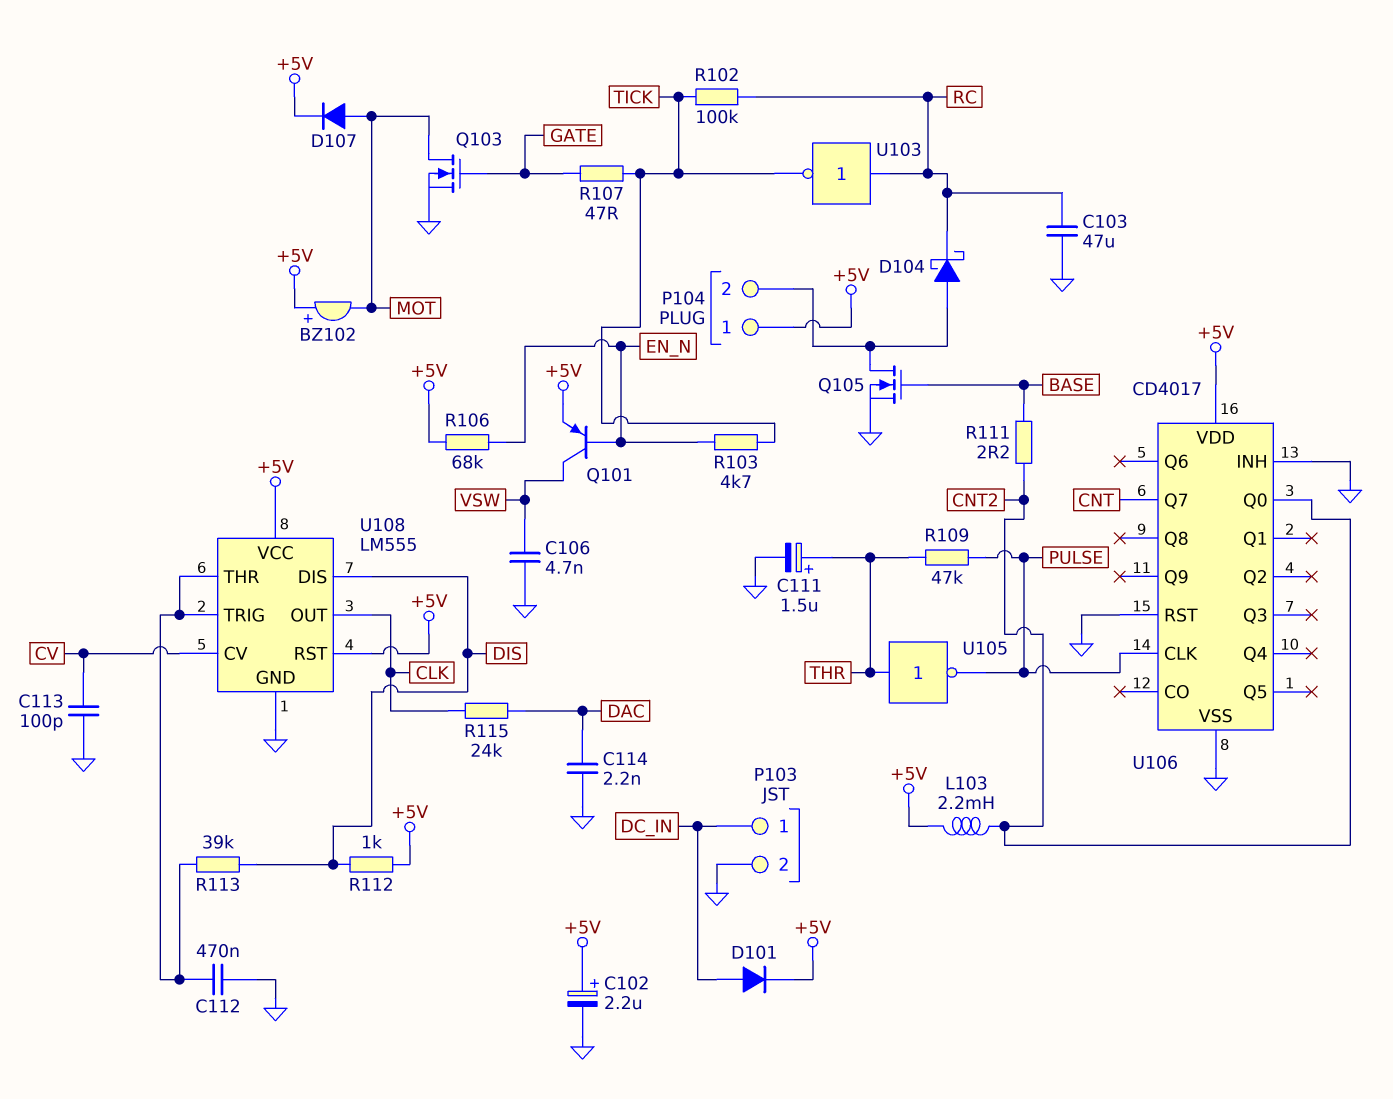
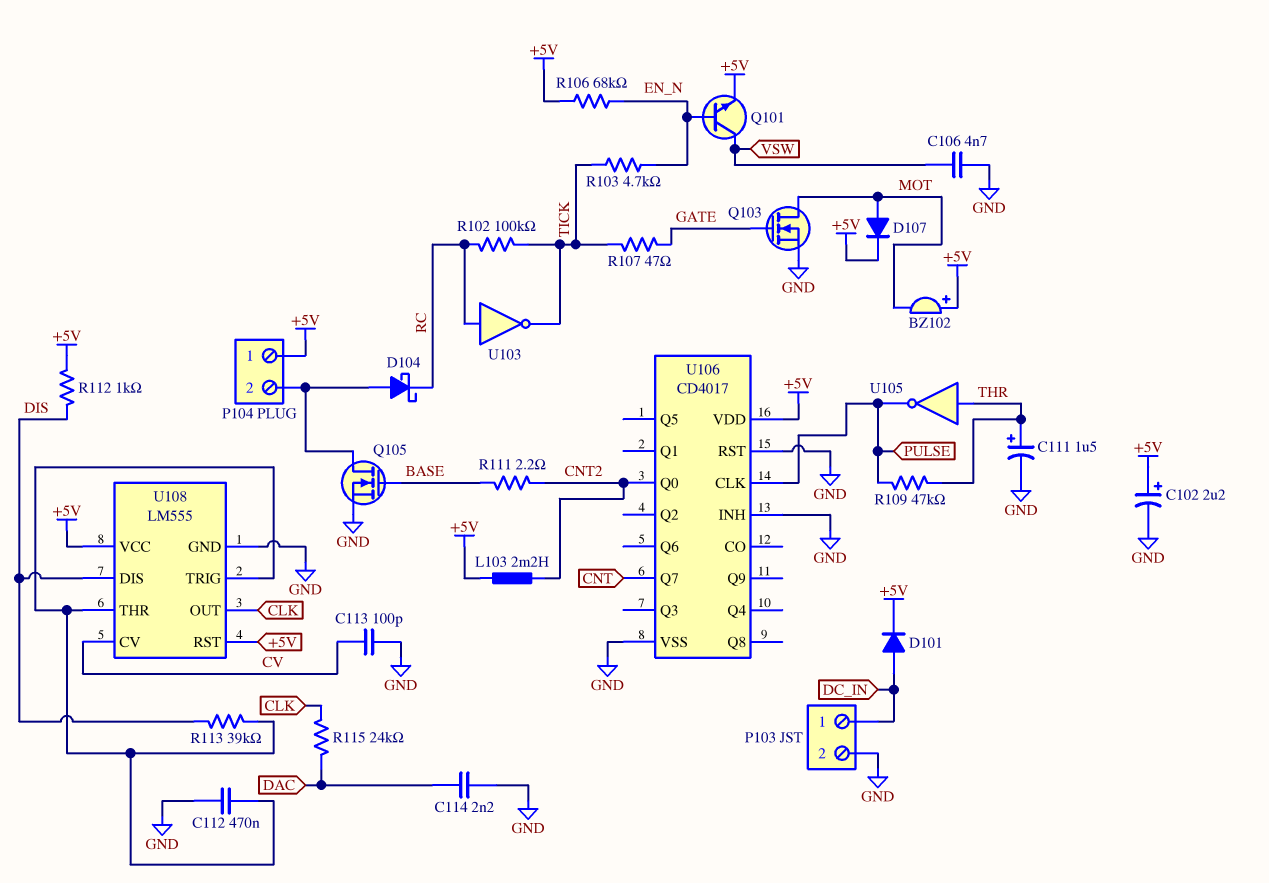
C103: 47uF (GND, RC) -> none
Q101: PNP (B EN_N, C VSW, E +5V) -> NPN (B EN_N, C VSW, E +5V)

